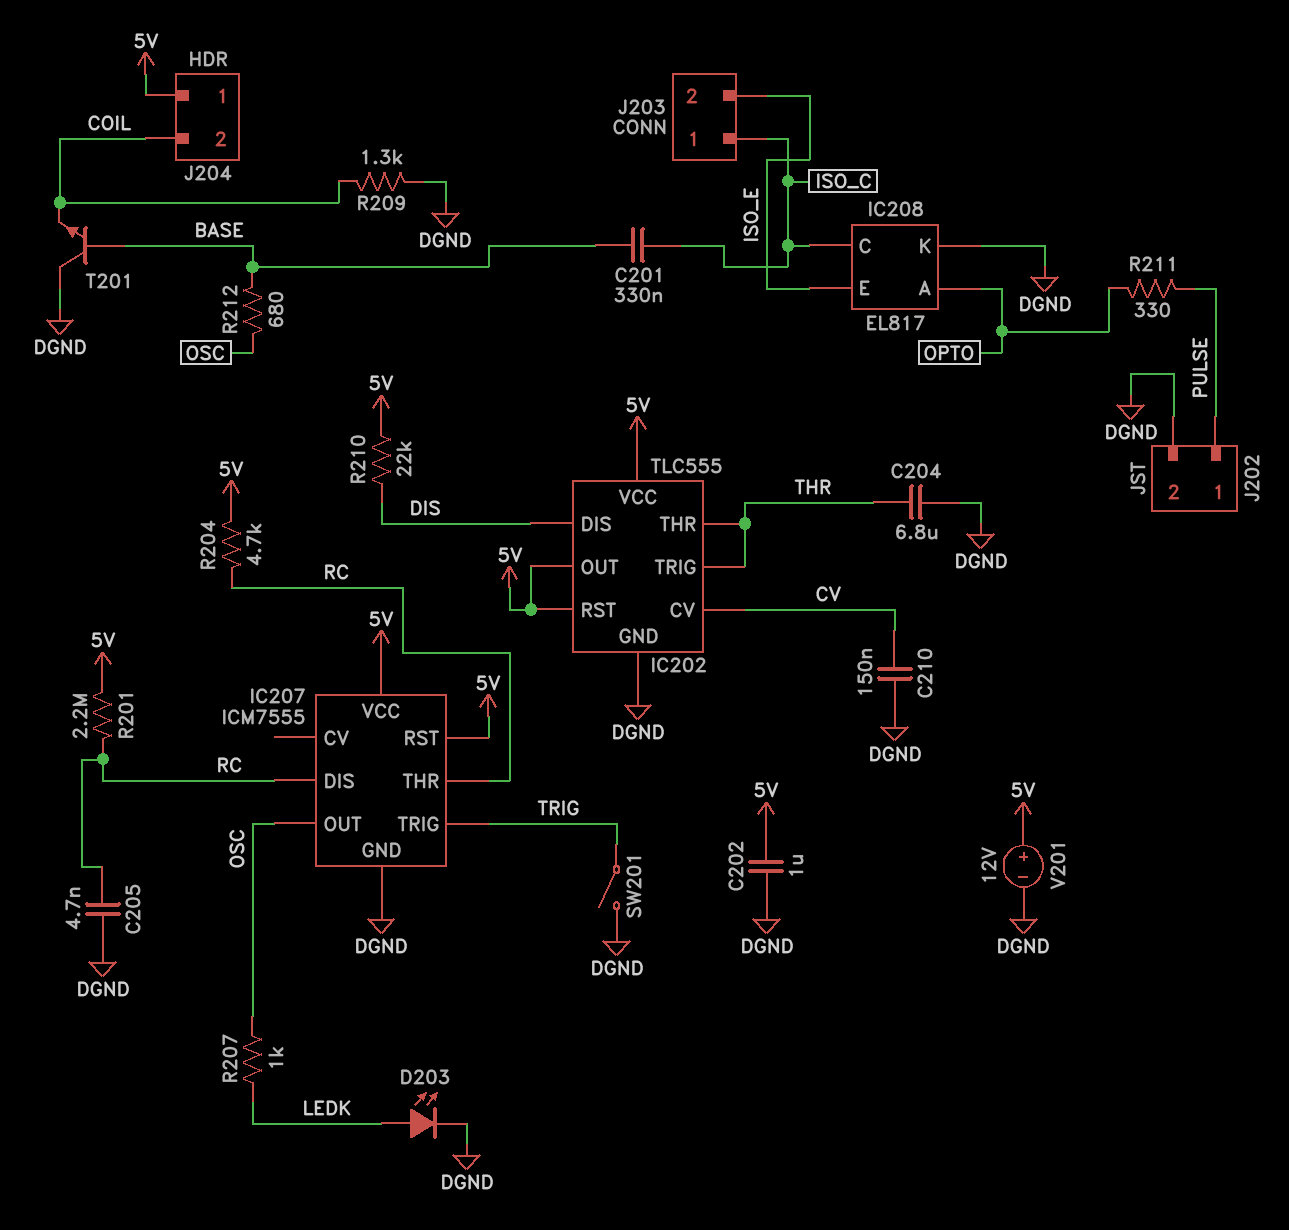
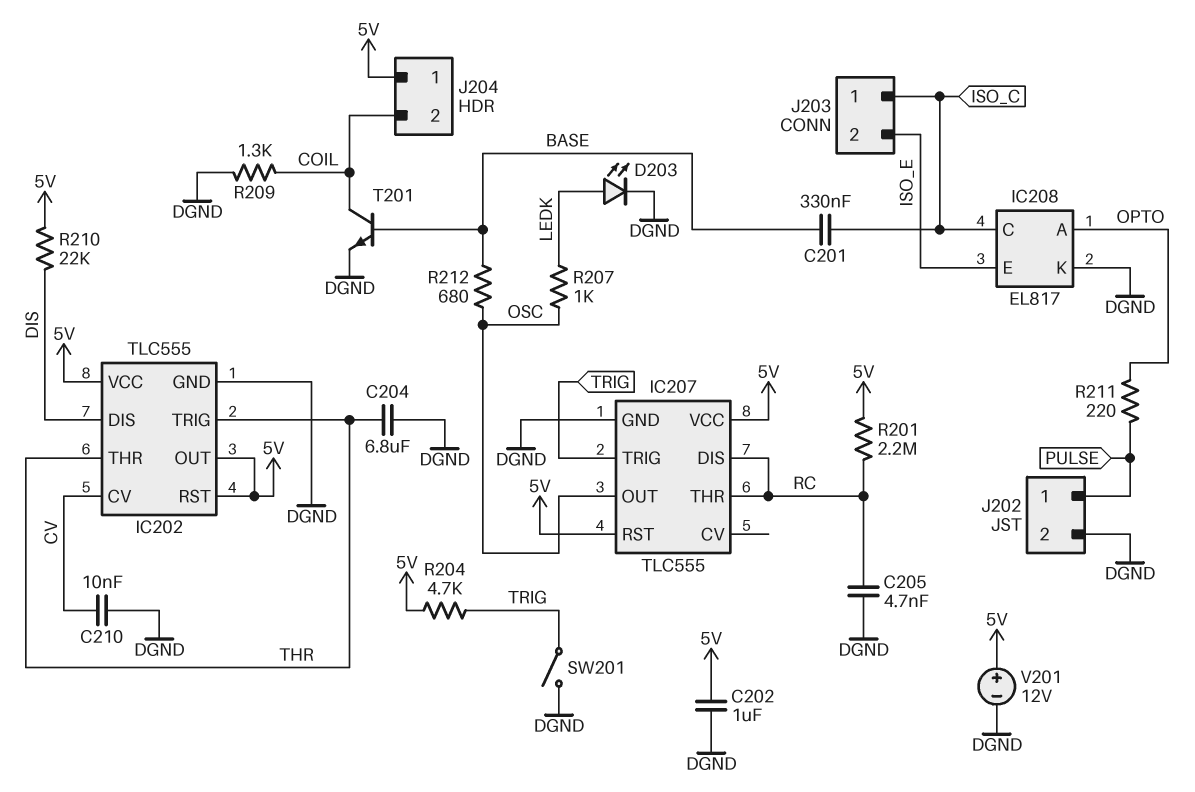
C210: 150nF (CV, DGND) -> 10nF (CV, DGND)
IC207: ICM7555 -> TLC555
R204: 4.7k (5V, RC) -> 4.7k (5V, TRIG)
R211: 330 (OPTO, PULSE) -> 220 (OPTO, PULSE)
T201: NPN (B BASE, C DGND, E COIL) -> NPN (B BASE, C COIL, E DGND)

